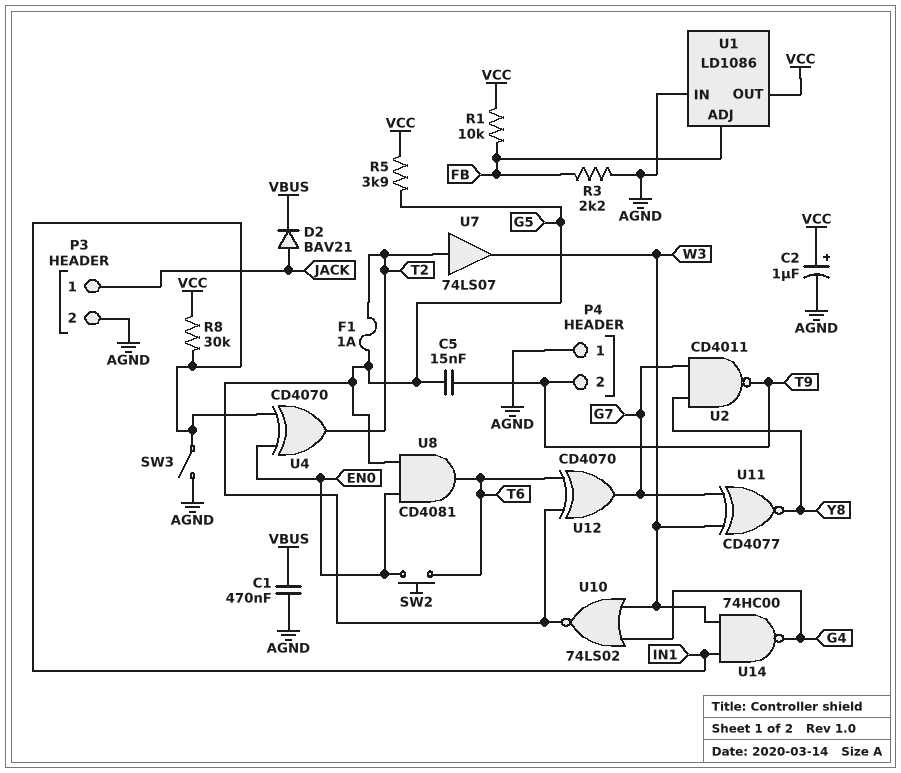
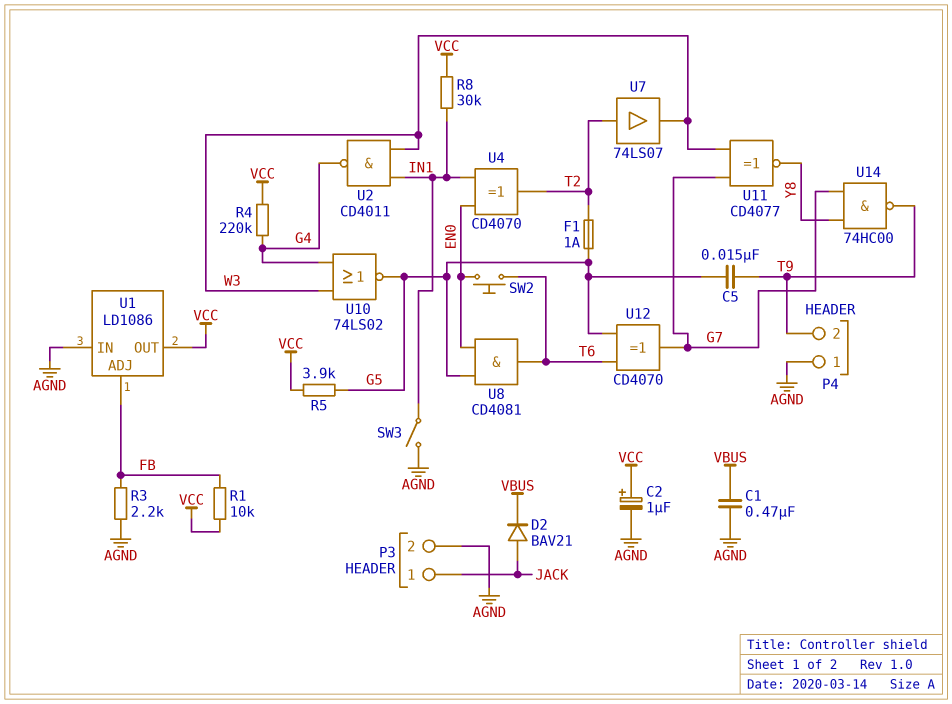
R4: none -> 220k (G4, VCC)
U2: NAND CD4011 (in G7, in Y8, out T9) -> NAND CD4011 (in IN1, in W3, out G4)
U14: NAND 74HC00 (in IN1, in W3, out G4) -> NAND 74HC00 (in G7, in Y8, out T9)

